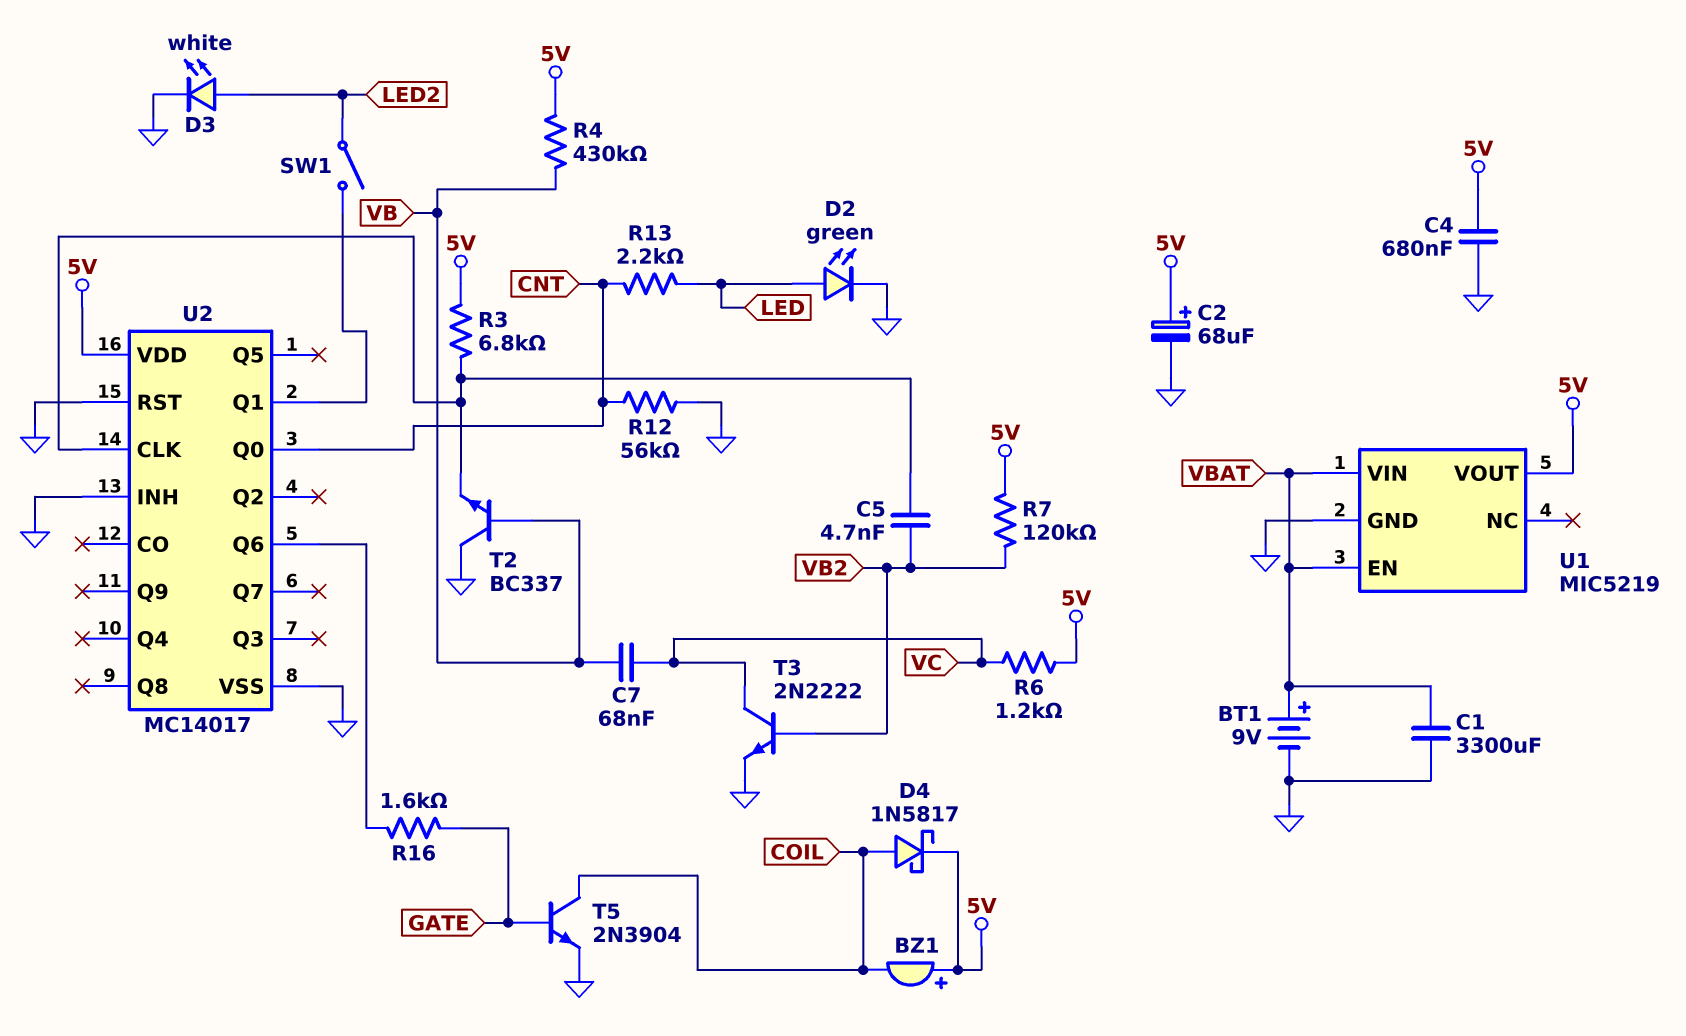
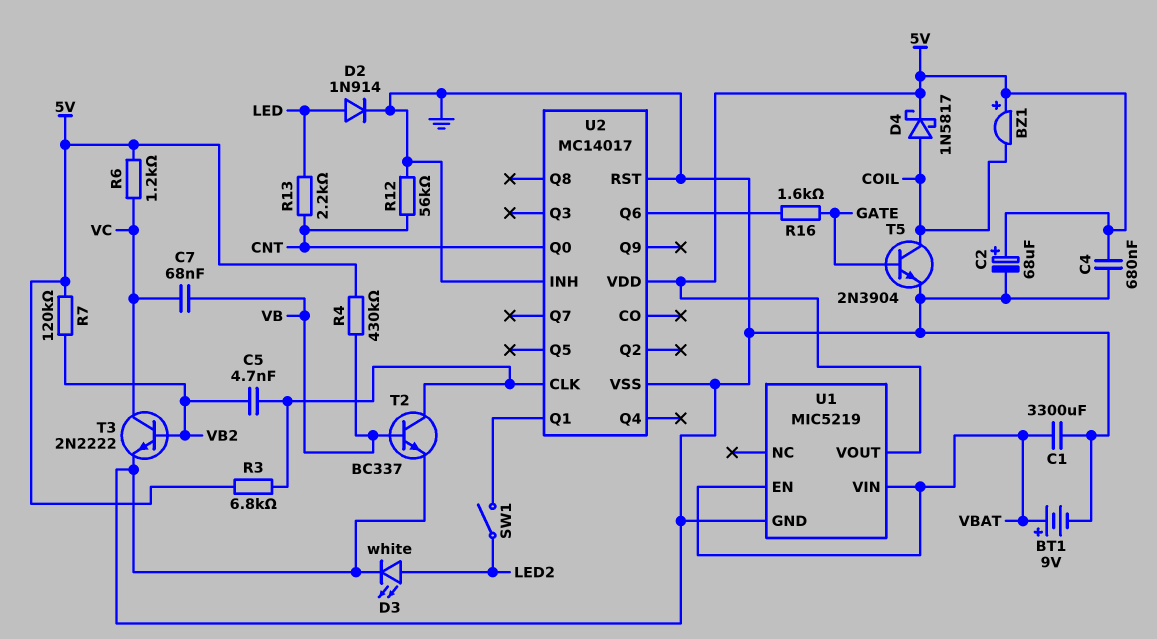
D2: LED green (A LED, K GND) -> diode 1N914 (A LED, K GND)
T2: NPN BC337 (B VB, C GND, E U2/CLK) -> NPN BC337 (B VB, C U2/CLK, E GND)

